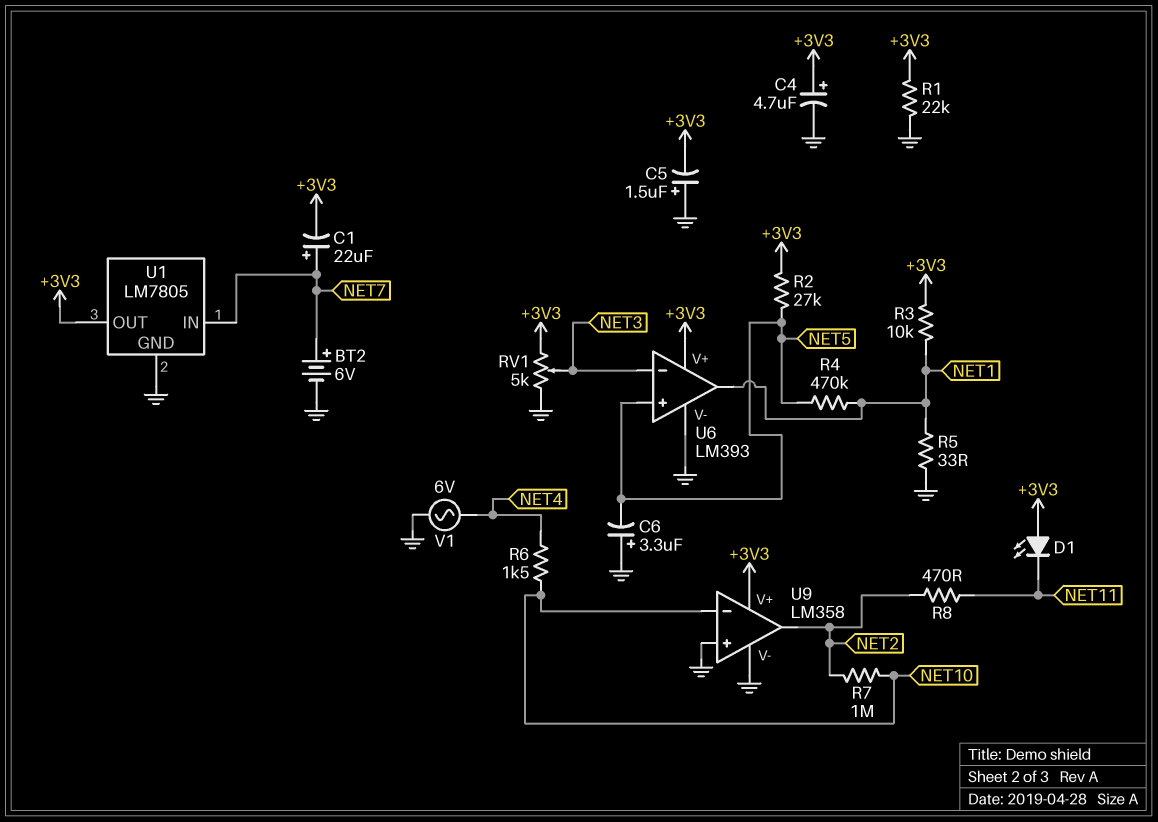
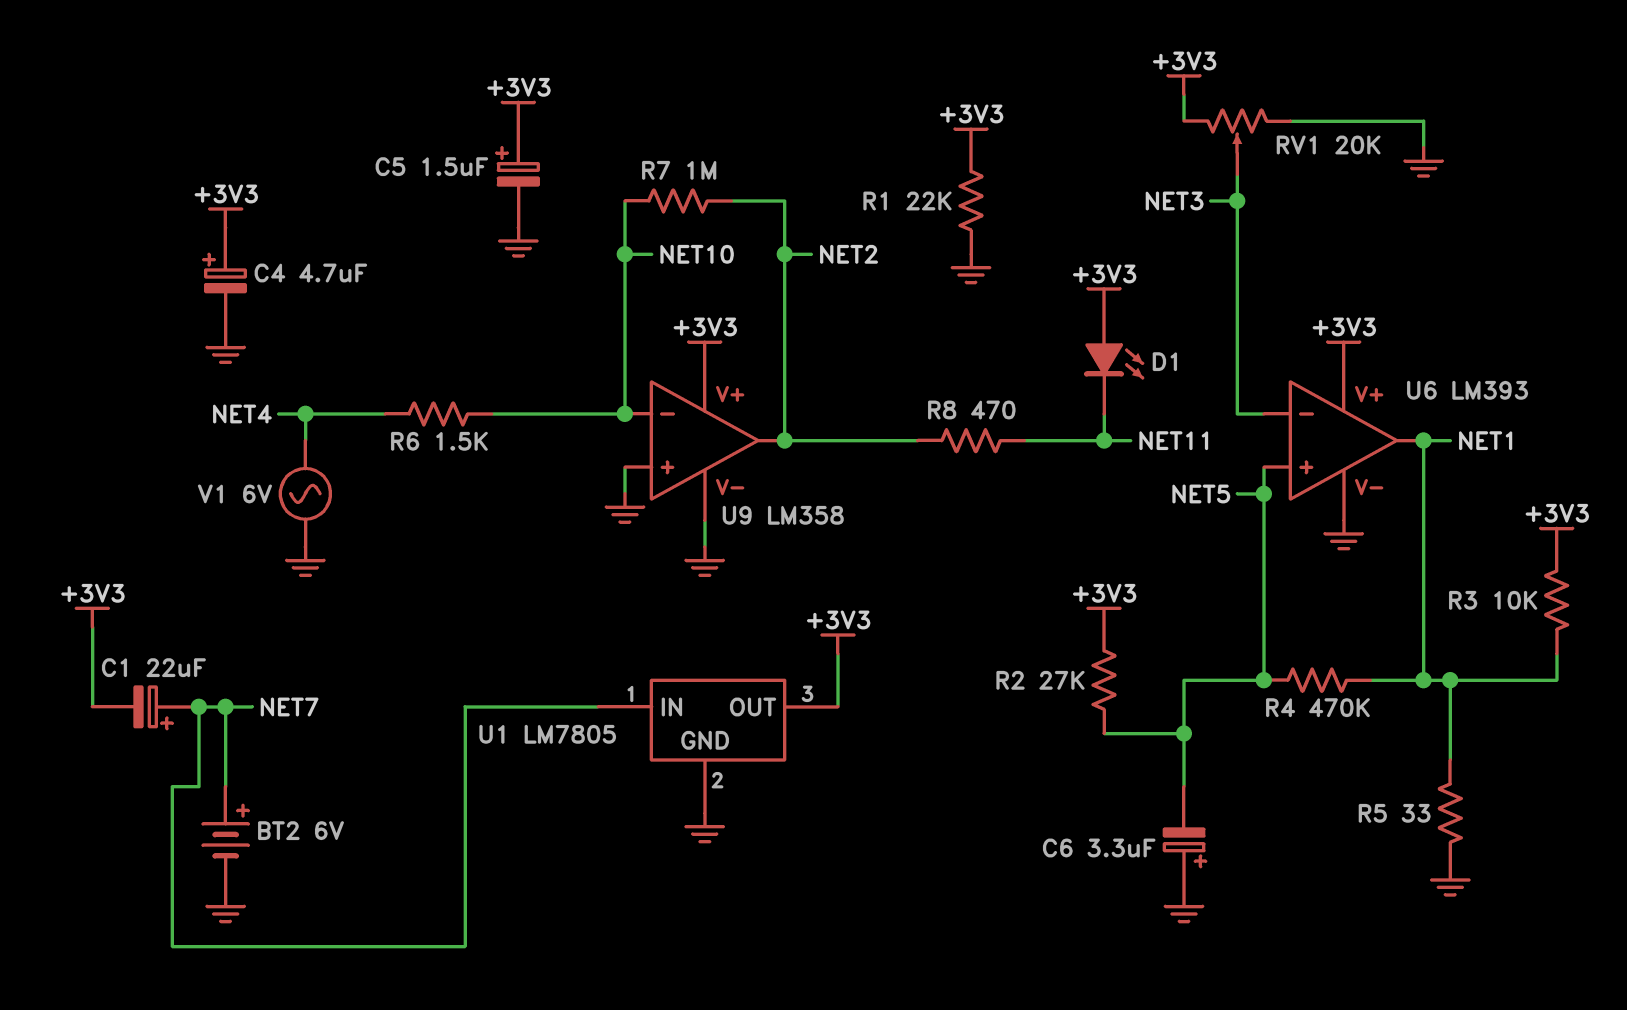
C5: 1.5uF (plus GND, minus +3V3) -> 1.5uF (plus +3V3, minus GND)
RV1: 5k (+3V3, GND, wiper NET3) -> 20k (+3V3, GND, wiper NET3)

